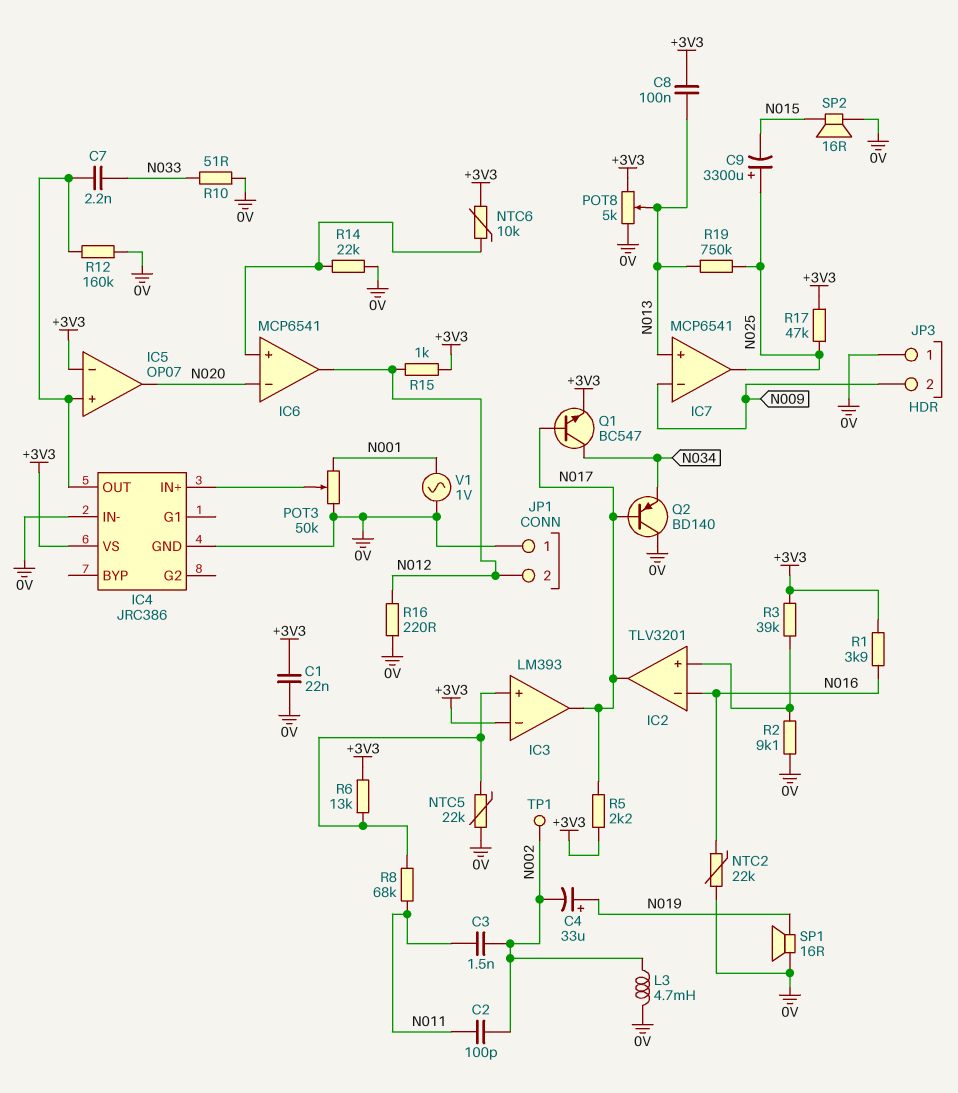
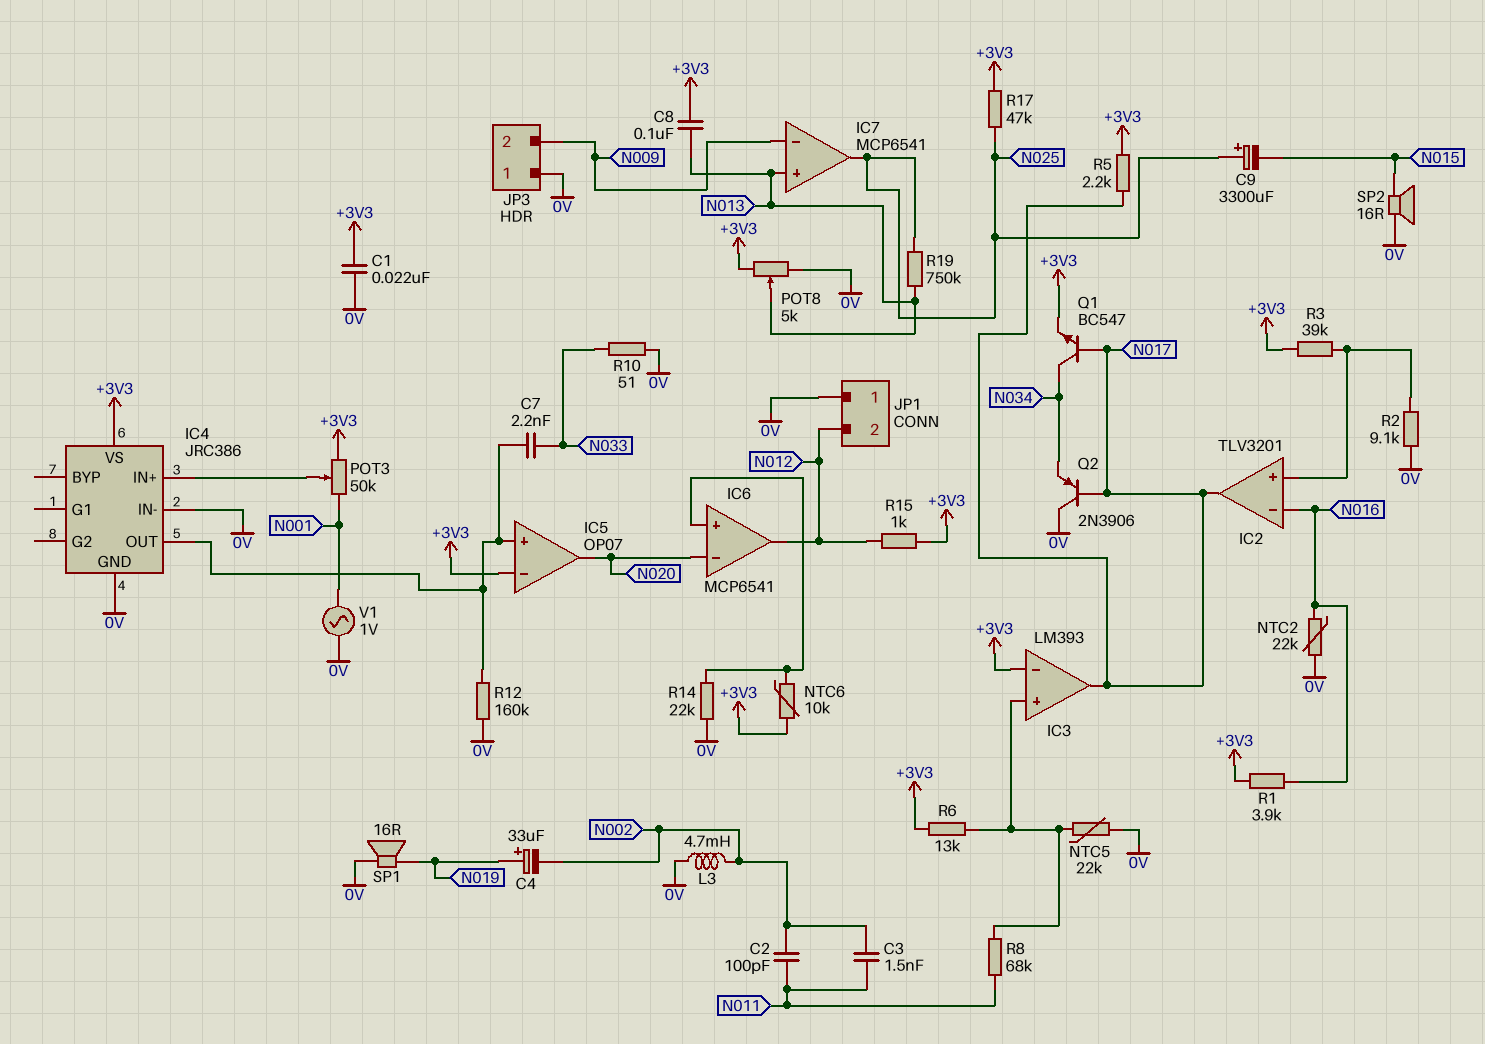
POT3: 50k (0V, N001, wiper IC4/IN+) -> 50k (+3V3, N001, wiper IC4/IN+)
Q2: PNP BD140 (B N017, C 0V, E N034) -> PNP 2N3906 (B N017, C 0V, E N034)
R16: 220 (0V, N012) -> none
TP1: test point (N002) -> none

